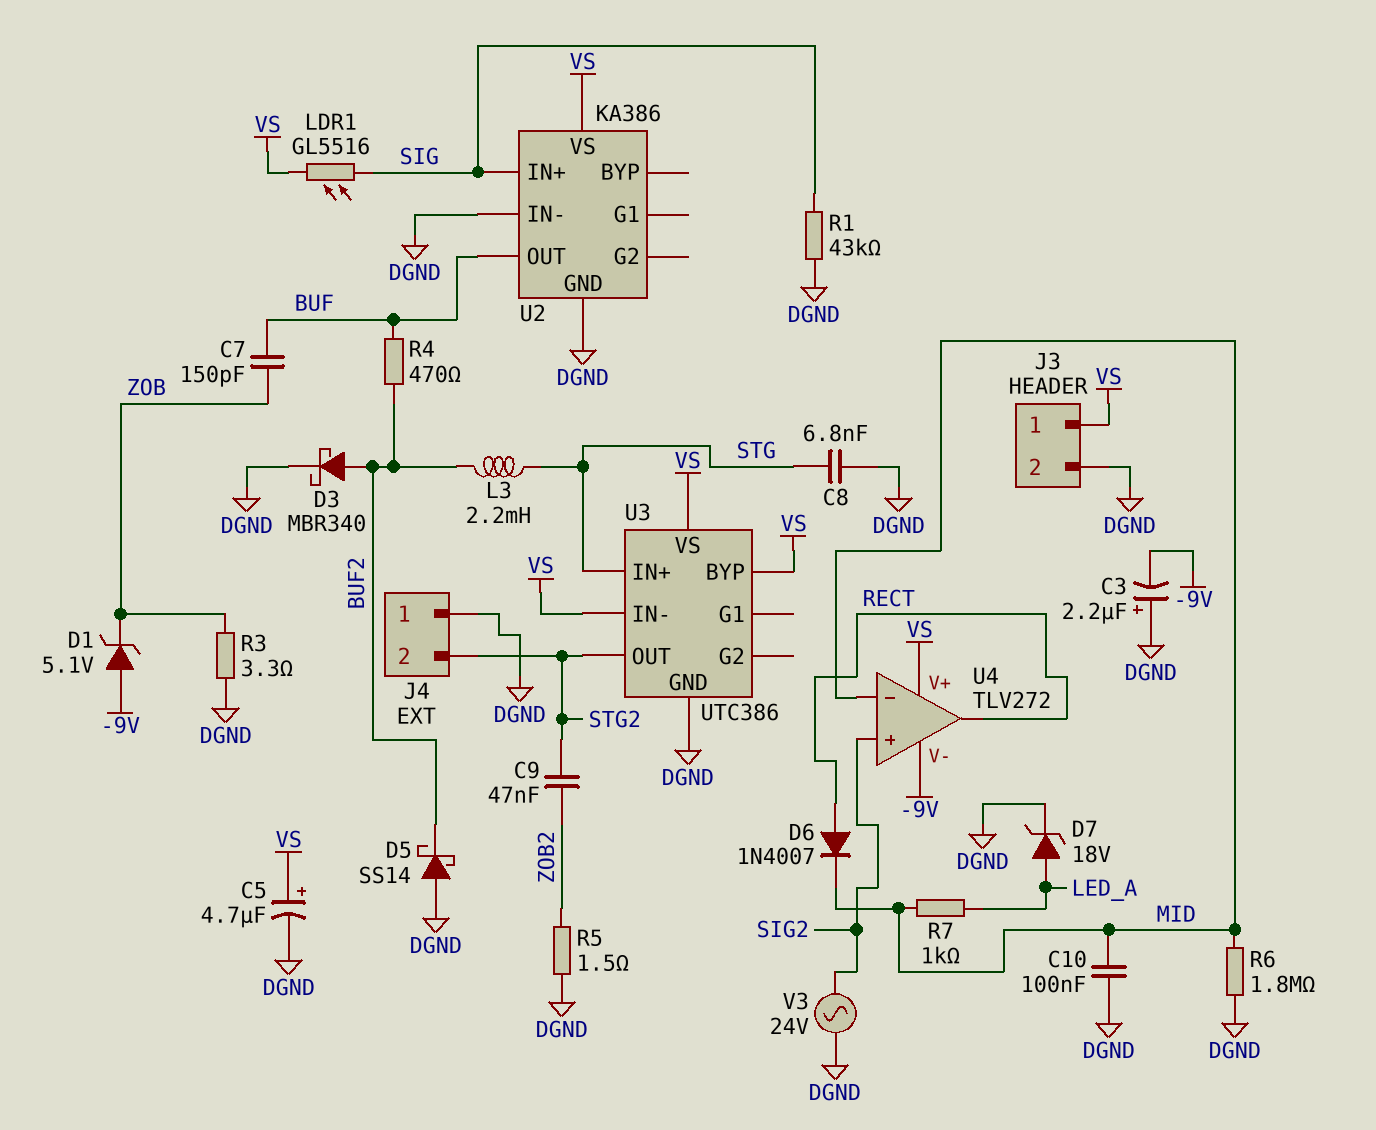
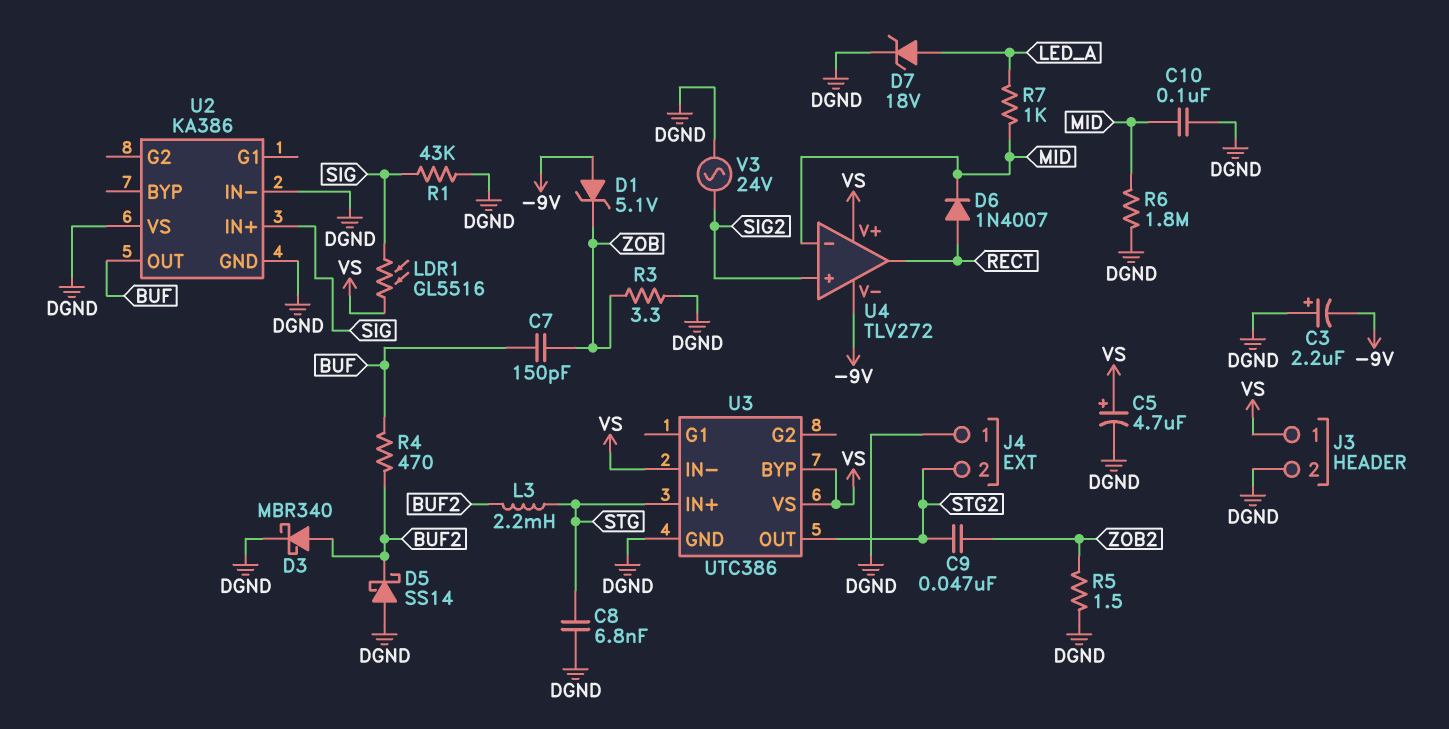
U2 pin VS: VS -> DGND

